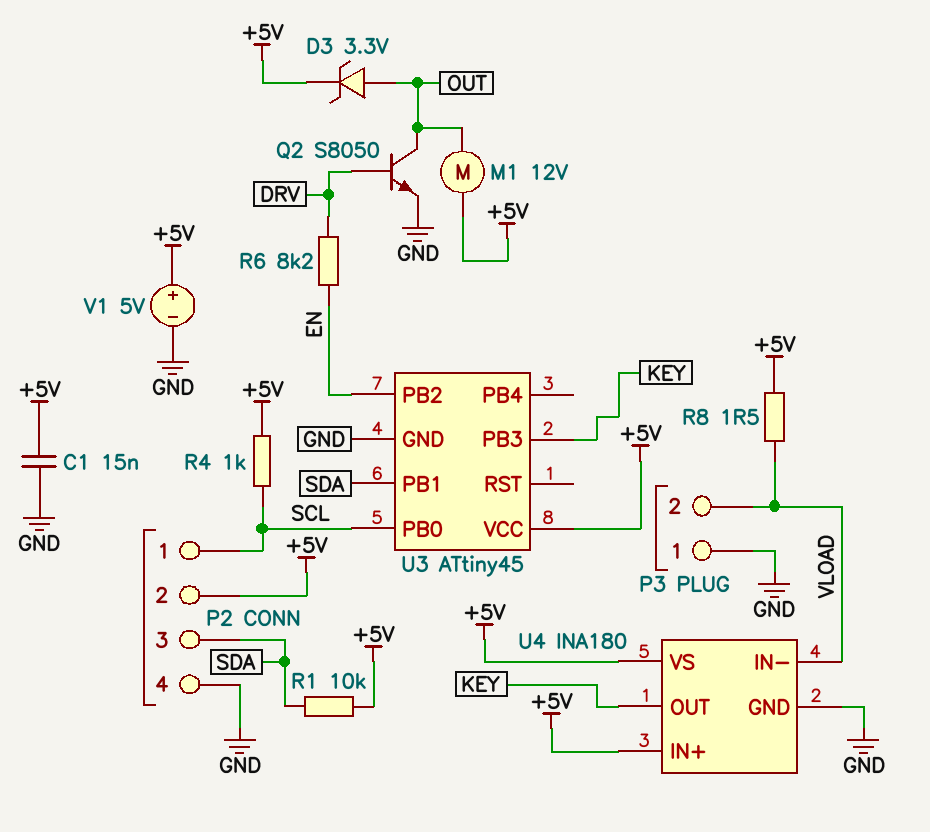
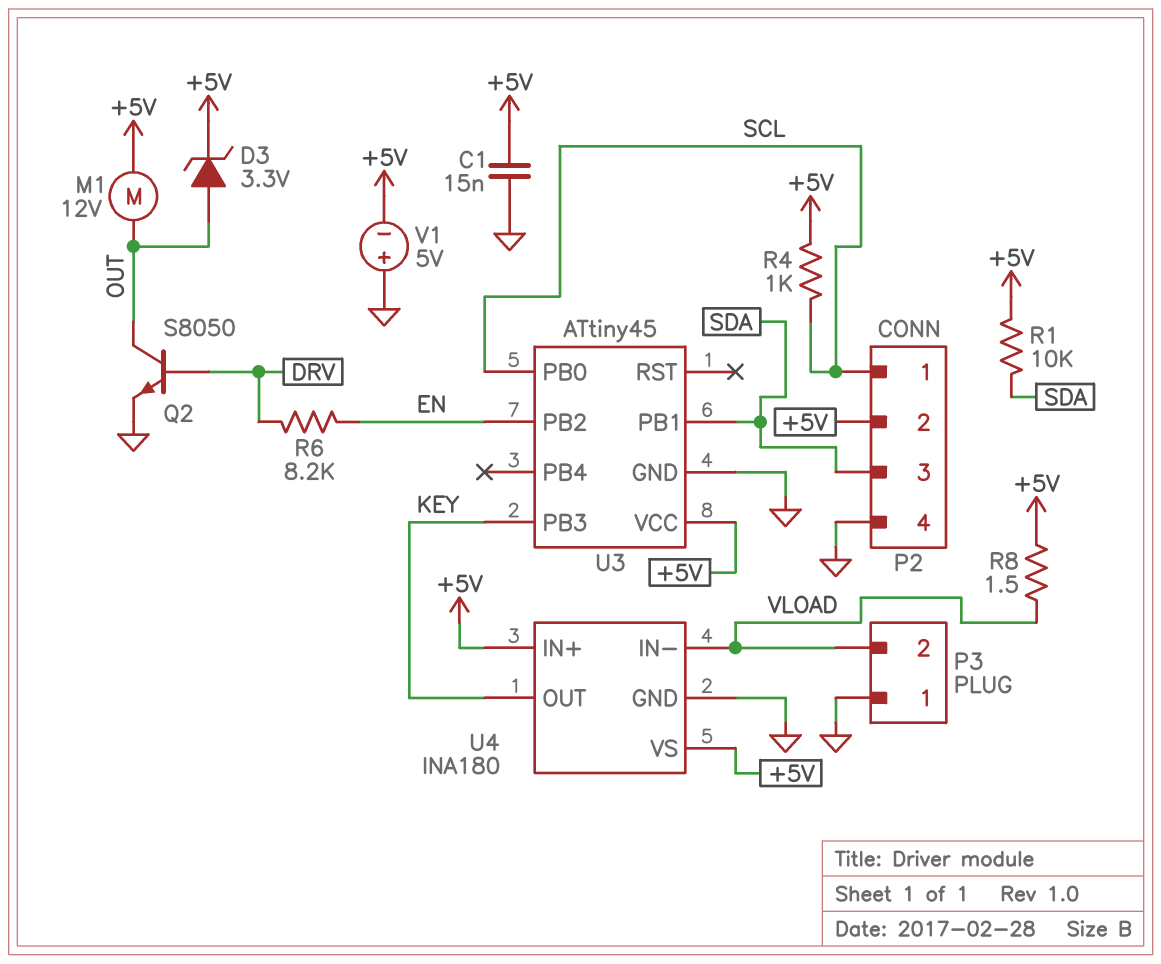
V1: 5V (plus +5V, minus GND) -> 5V (plus GND, minus +5V)

